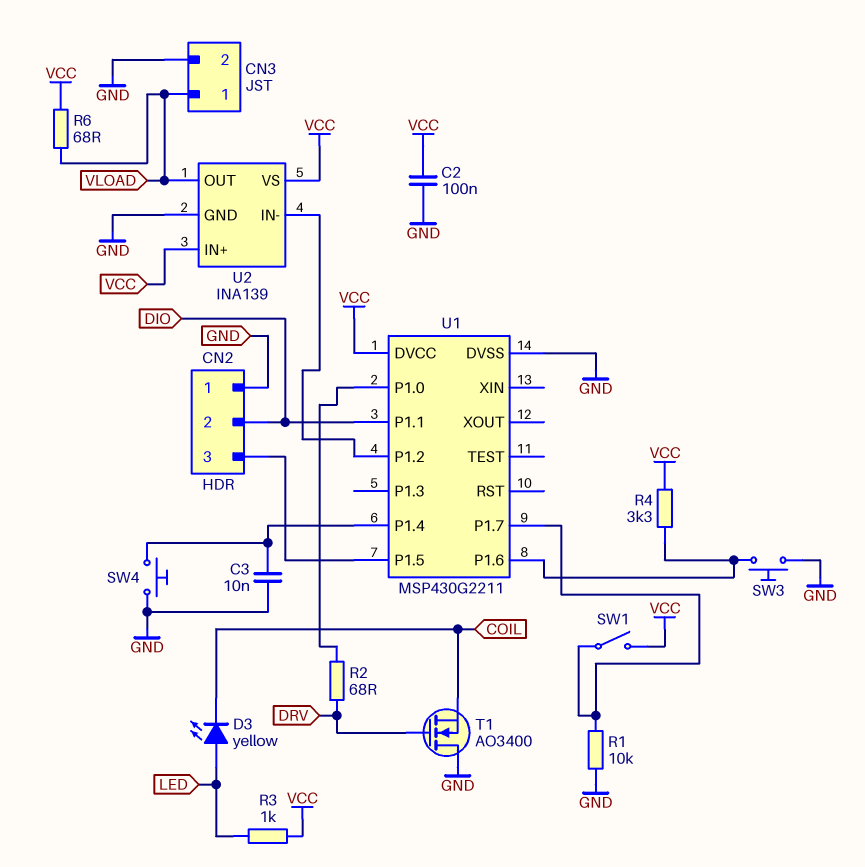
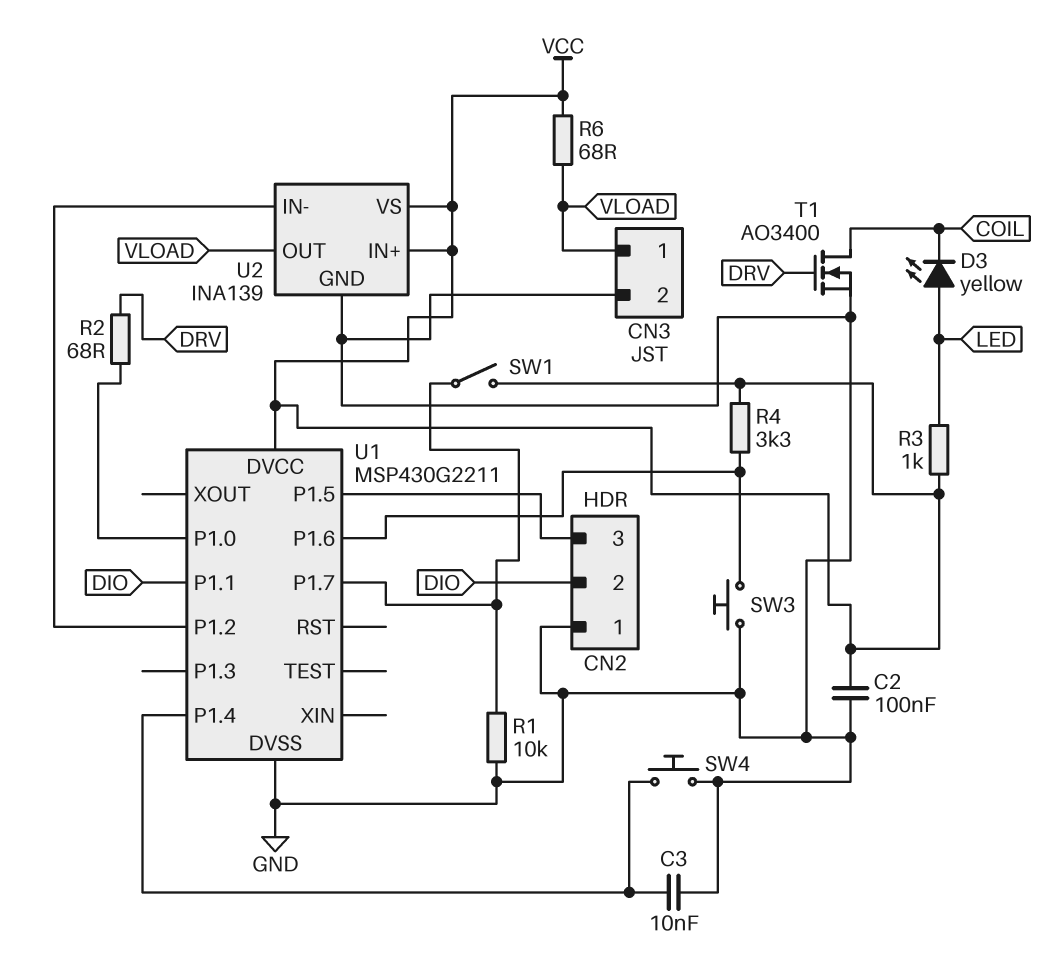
T1: NMOS AO3400 (G DRV, D GND, S COIL) -> NMOS AO3400 (G DRV, D COIL, S GND)

